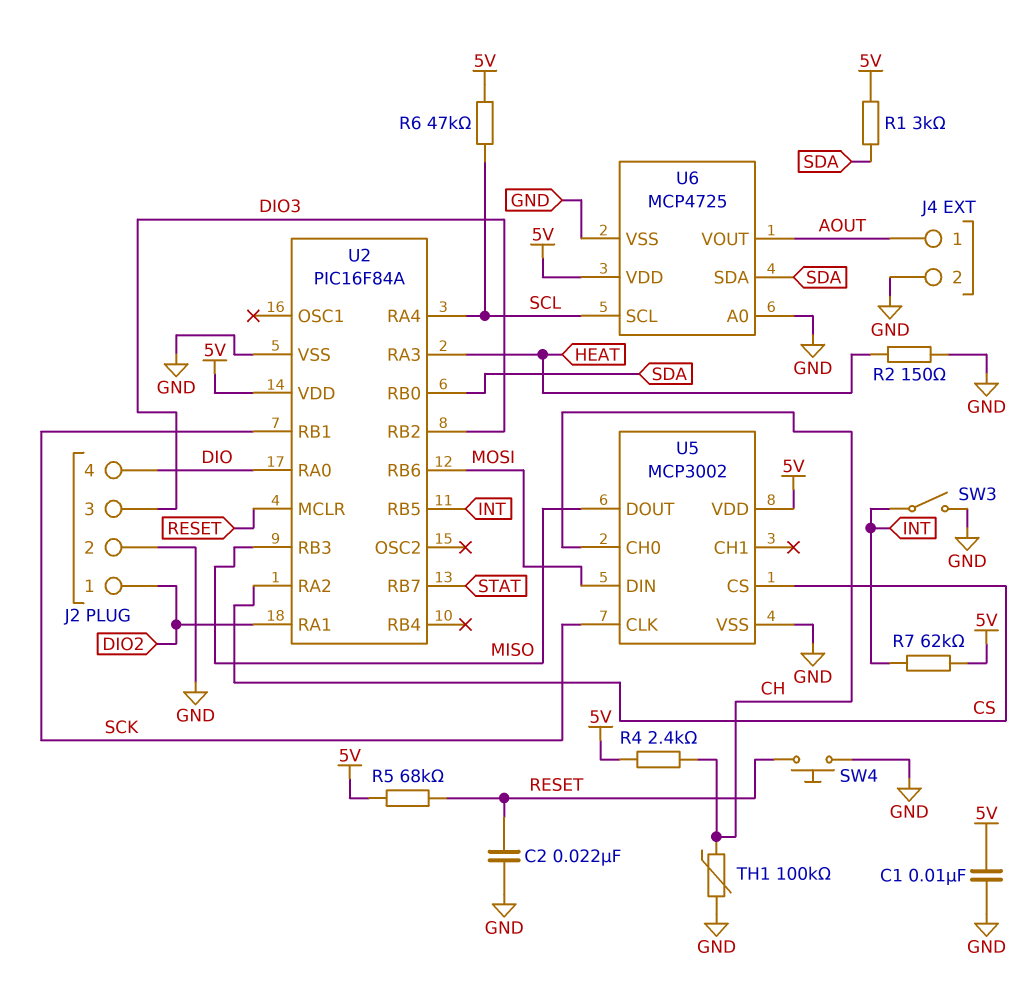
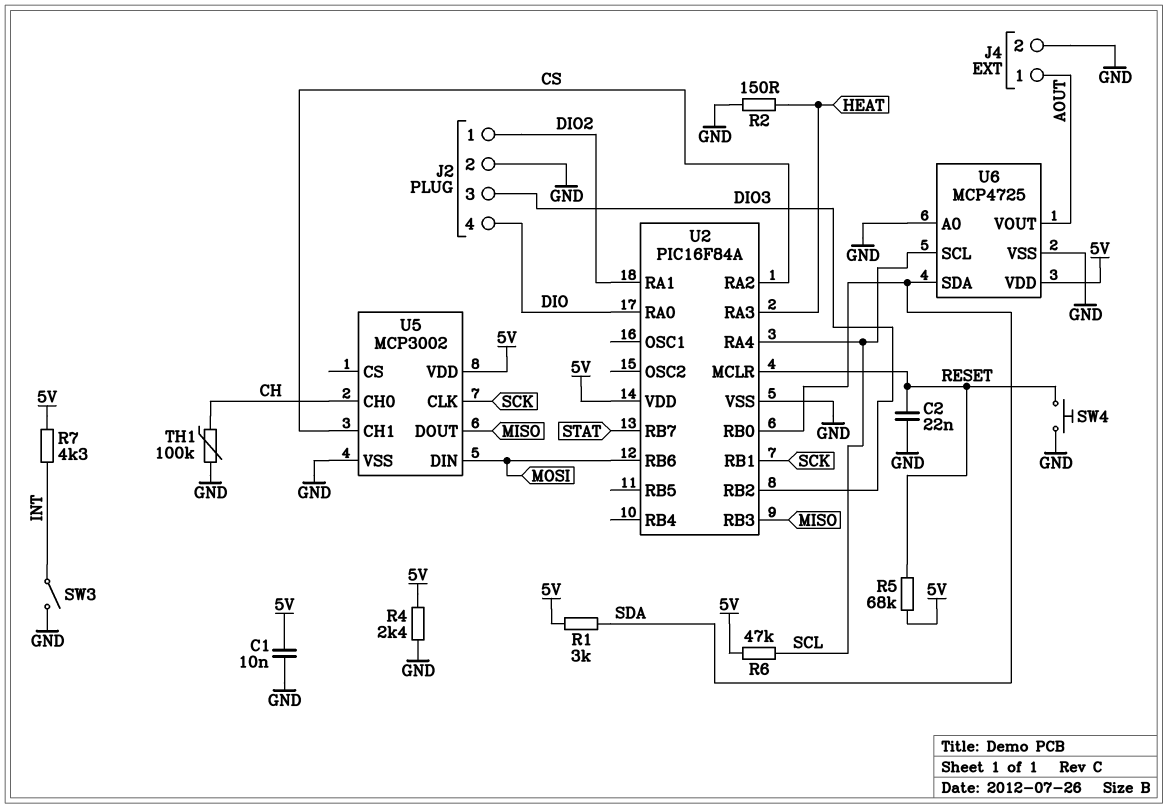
R4: 2.4k (5V, CH) -> 2.4k (5V, GND)
R7: 62k (5V, INT) -> 4.3k (5V, INT)
U2 pin RB5: INT -> none
U5 pin CH1: none -> CS
U5 pin CS: CS -> none

